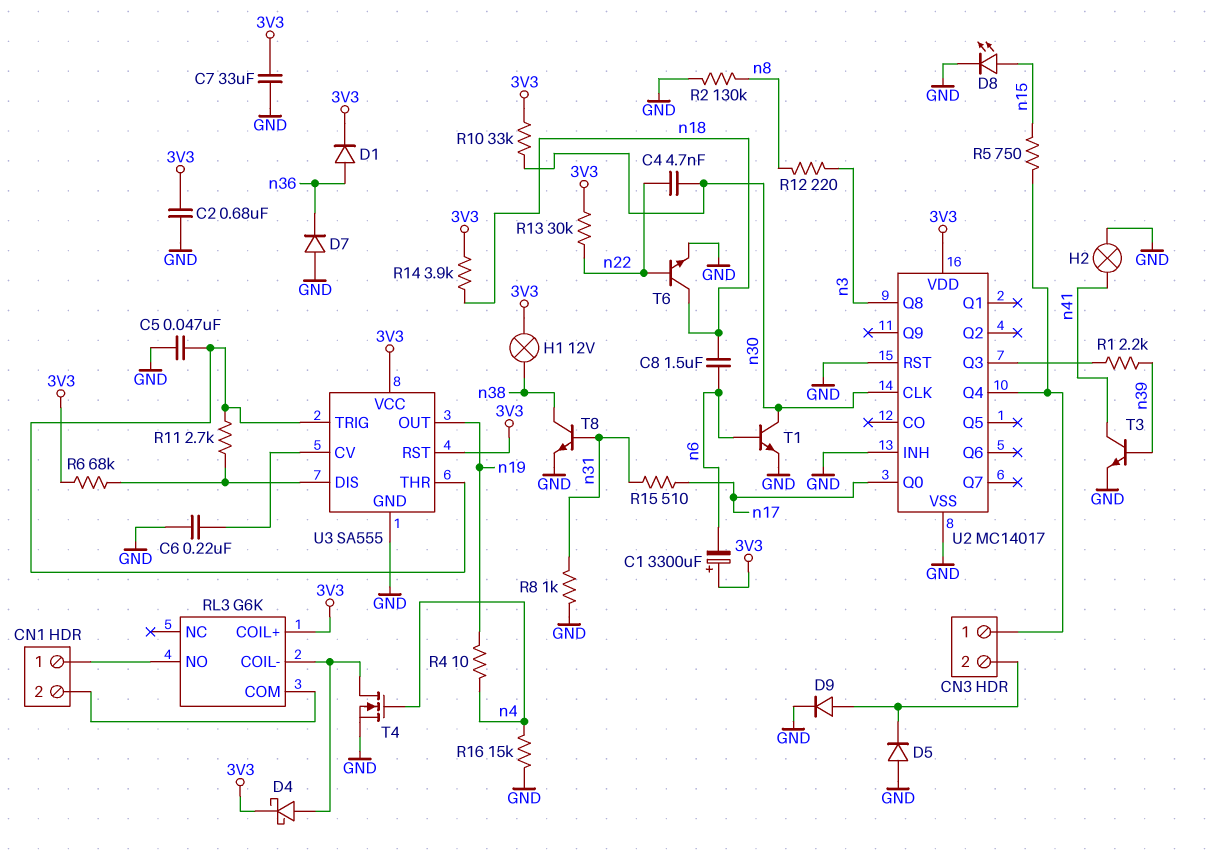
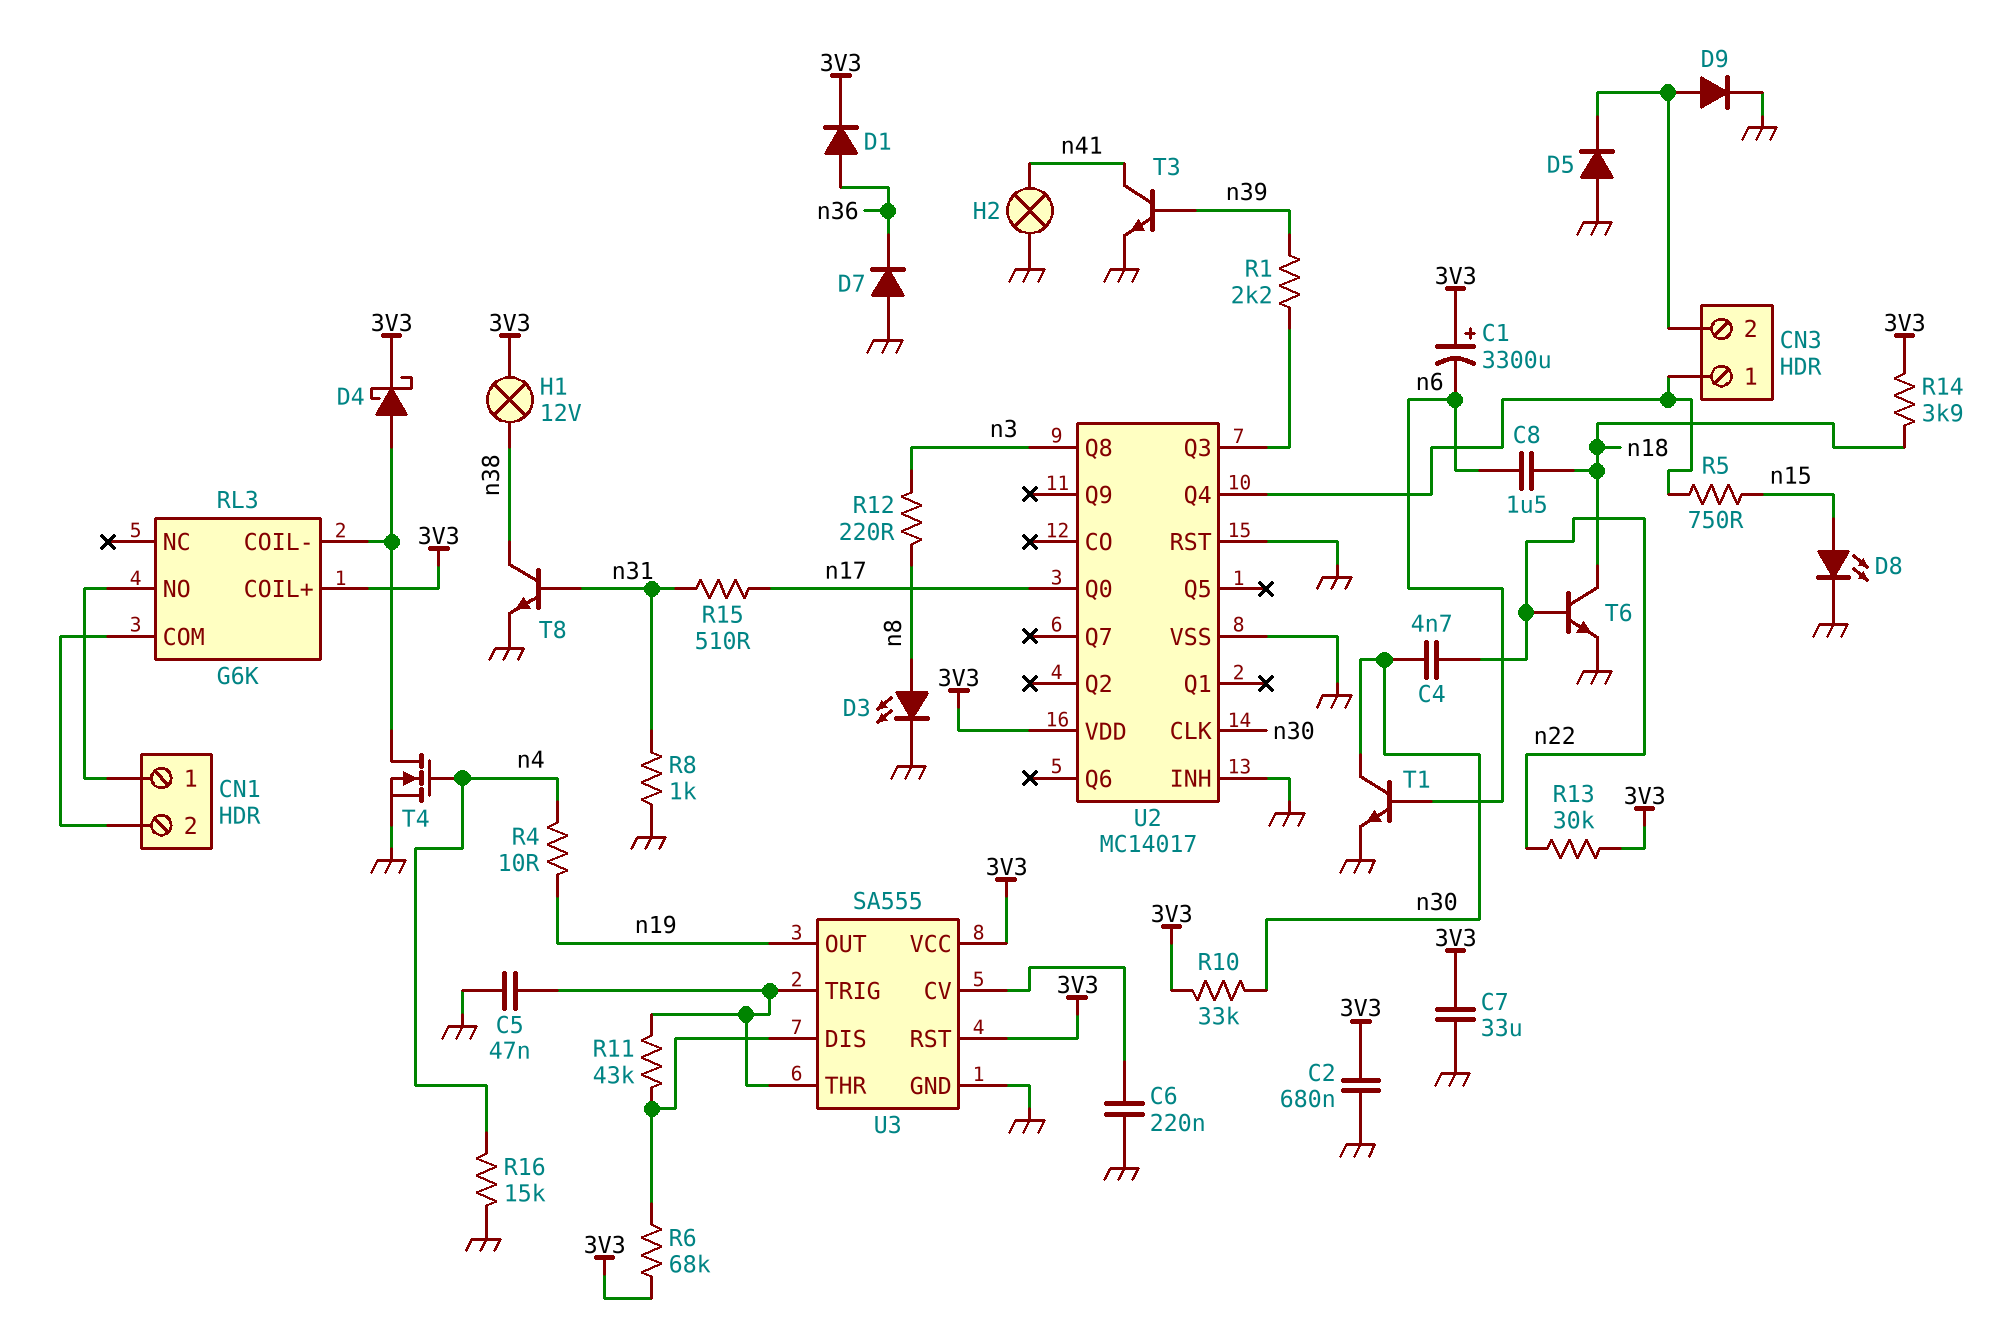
D3: none -> LED (A n8, K GND)
R2: 130k (GND, n8) -> none
R11: 2.7k (U3/DIS, U3/THR) -> 43k (U3/DIS, U3/THR)

